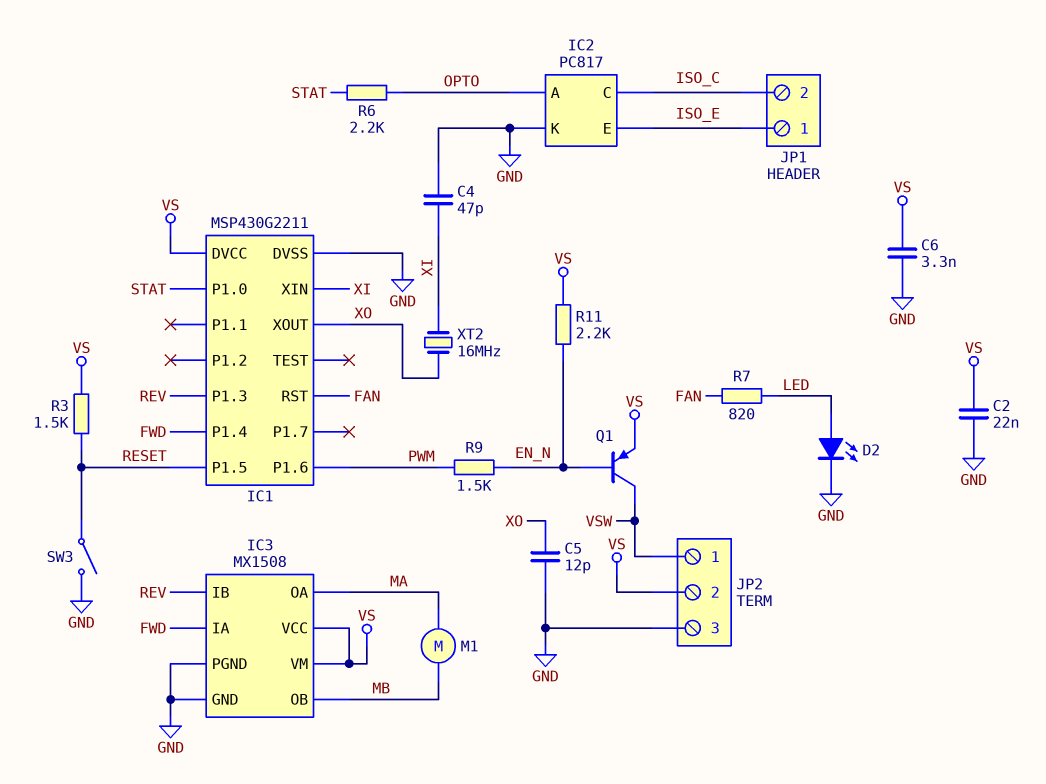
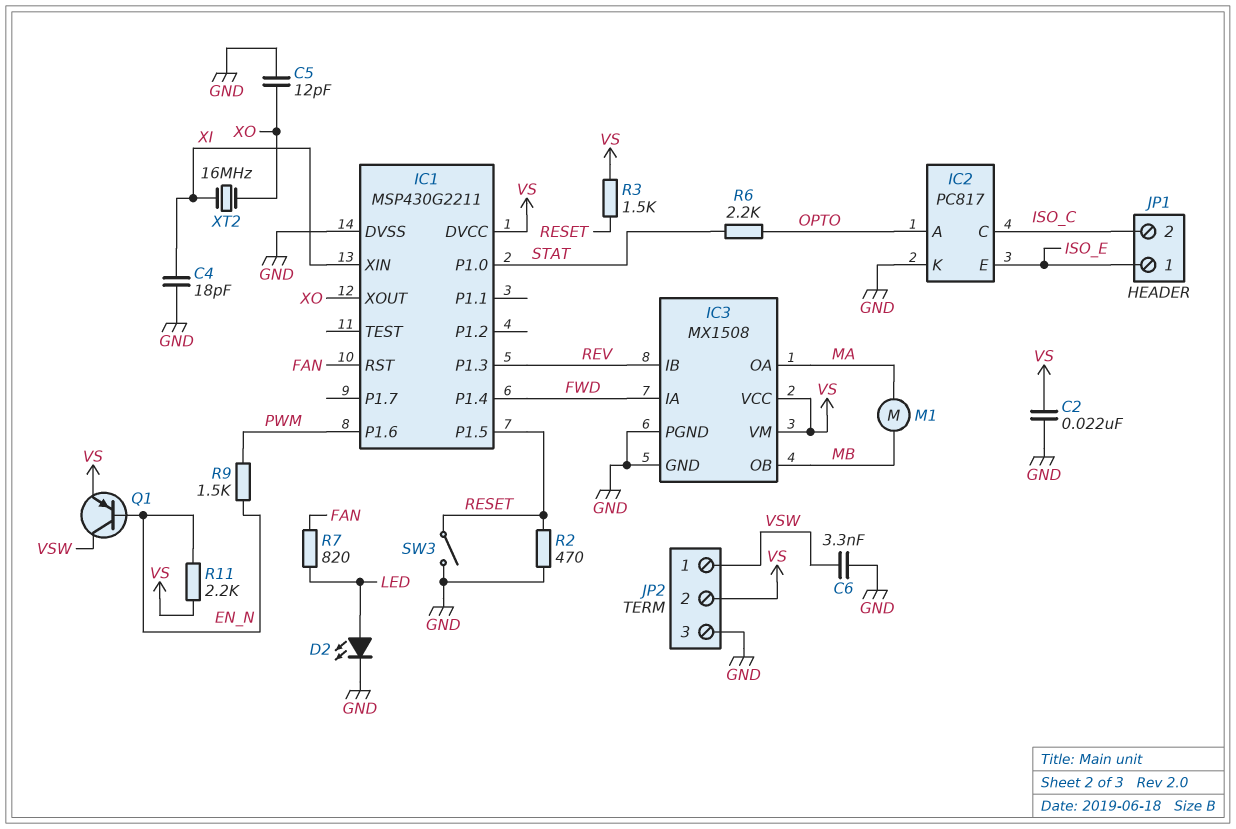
C4: 47pF (GND, XI) -> 18pF (GND, XI)
C6: 3.3nF (GND, VS) -> 3.3nF (GND, VSW)
R2: none -> 470 (GND, RESET)

